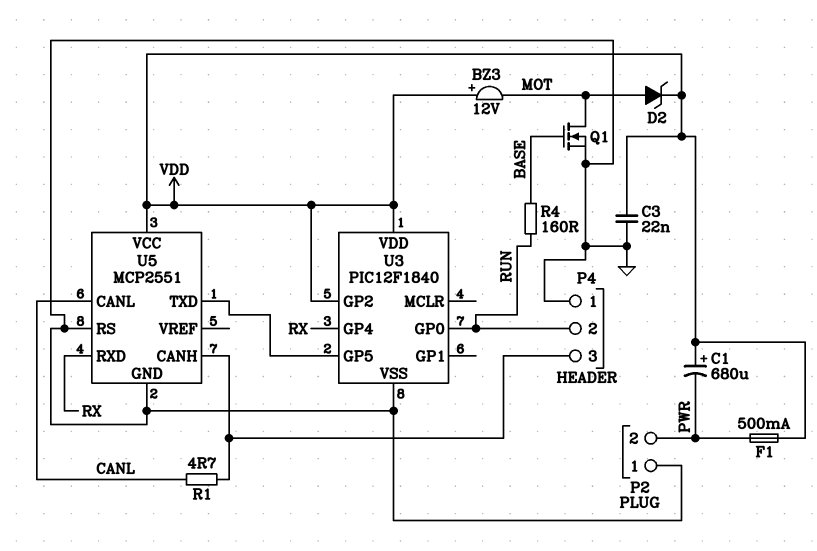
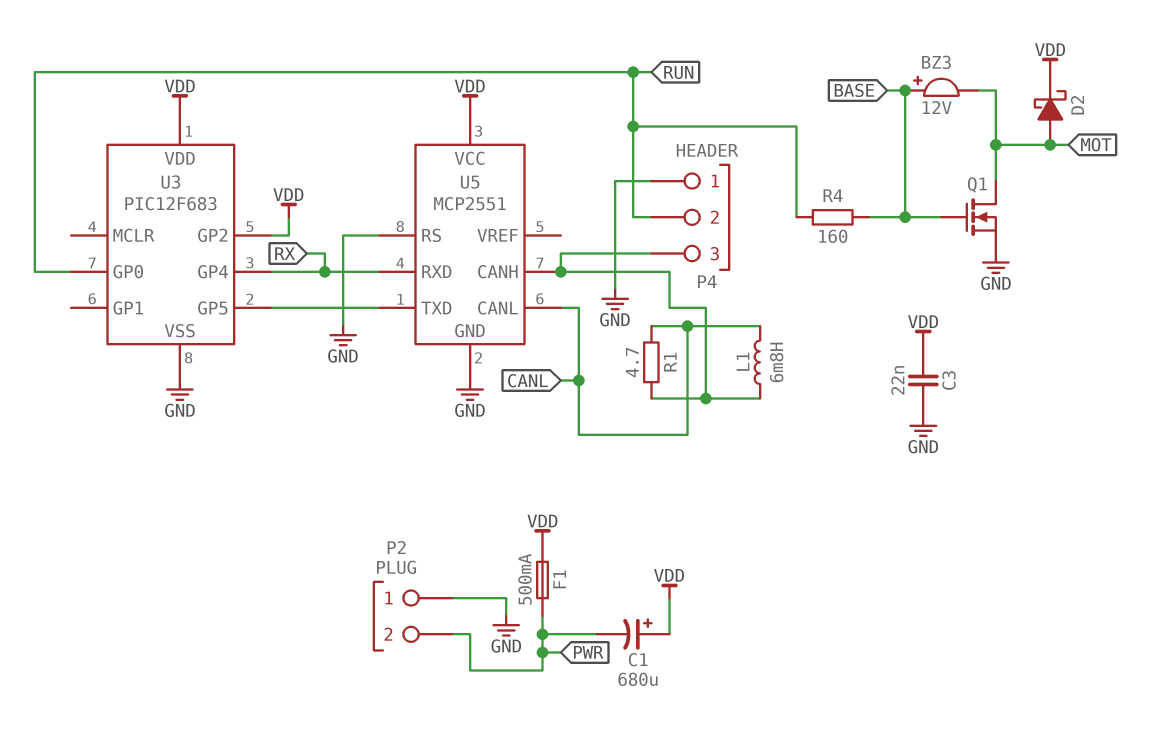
BZ3: buzzer 12V (plus VDD, minus MOT) -> buzzer 12V (plus BASE, minus MOT)
D2: zener (A MOT, K VDD) -> schottky (A MOT, K VDD)
L1: none -> 6.8mH (CANL, P4/3)
U3: PIC12F1840 -> PIC12F683

